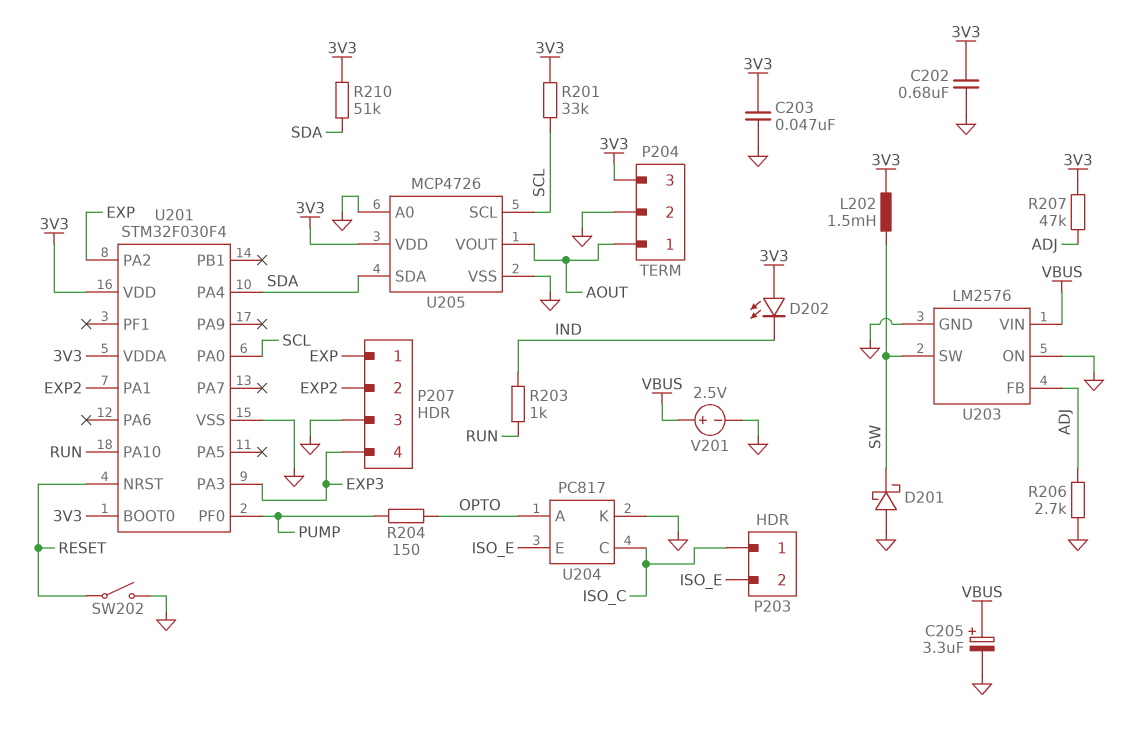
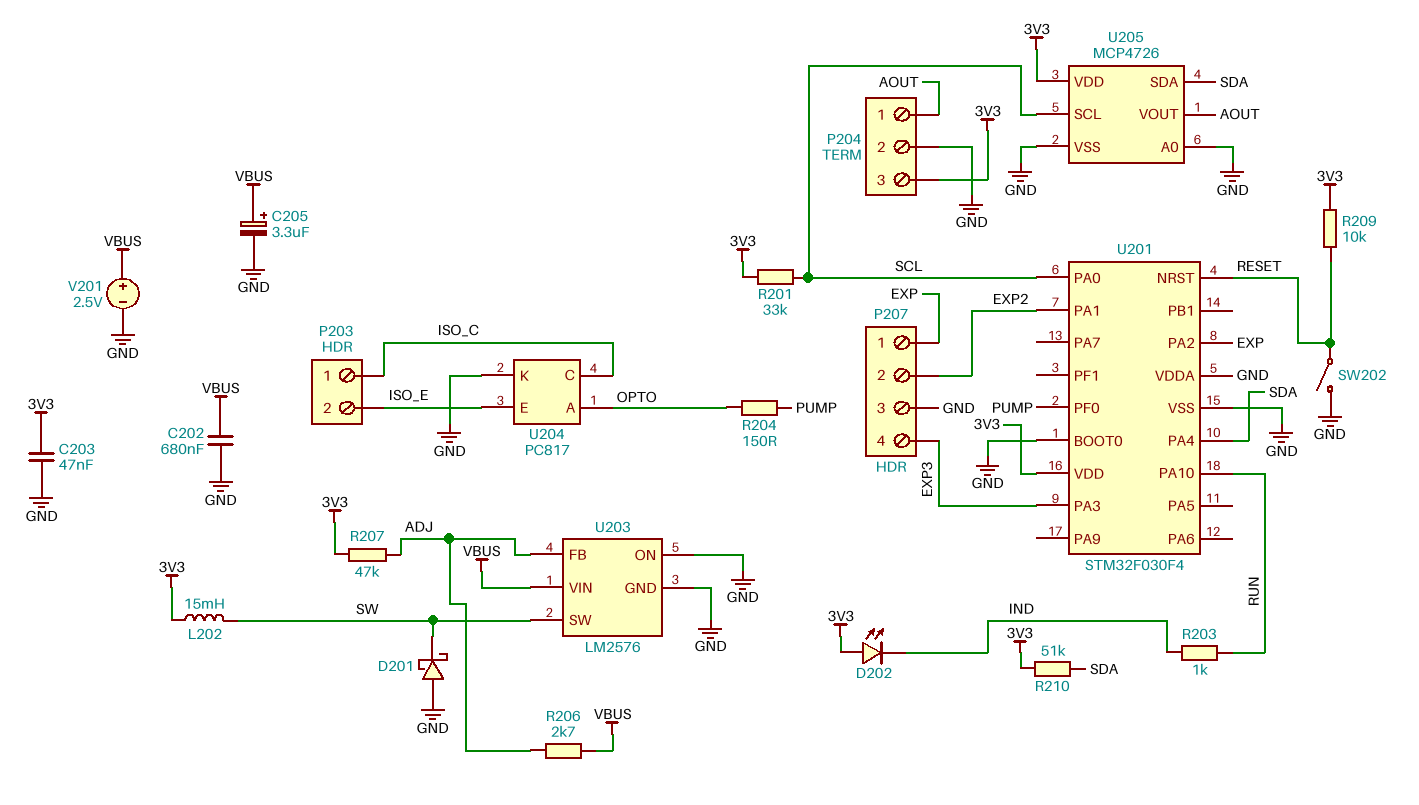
C202: 680nF (3V3, GND) -> 680nF (GND, VBUS)
L202: 1.5mH (3V3, SW) -> 15mH (3V3, SW)
R206: 2.7k (ADJ, GND) -> 2.7k (ADJ, VBUS)
R209: none -> 10k (3V3, RESET)
U201 pin BOOT0: 3V3 -> GND
U201 pin VDDA: 3V3 -> GND

